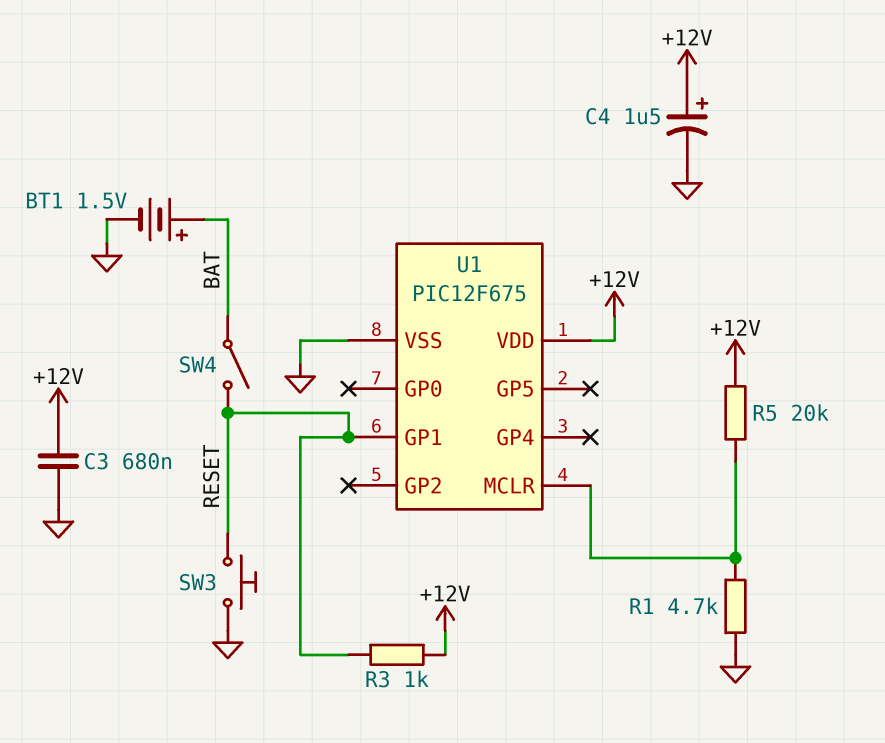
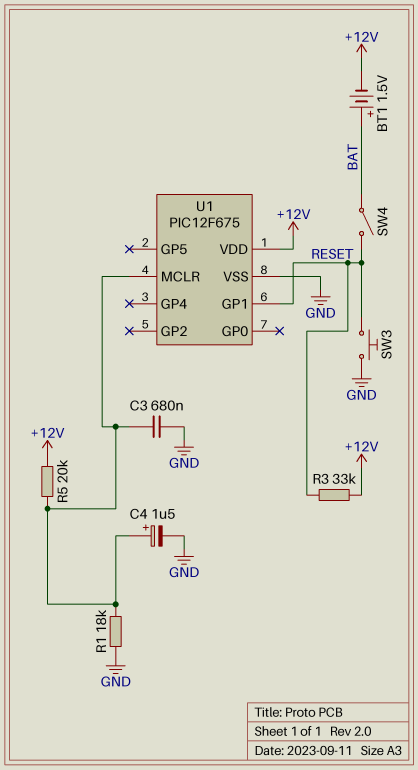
BT1: 1.5V (plus BAT, minus GND) -> 1.5V (plus BAT, minus +12V)
C3: 680nF (+12V, GND) -> 680nF (GND, U1/MCLR)
C4: 1.5uF (plus +12V, minus GND) -> 1.5uF (plus U1/MCLR, minus GND)
R1: 4.7k (GND, U1/MCLR) -> 18k (GND, U1/MCLR)
R3: 1k (+12V, RESET) -> 33k (+12V, RESET)

